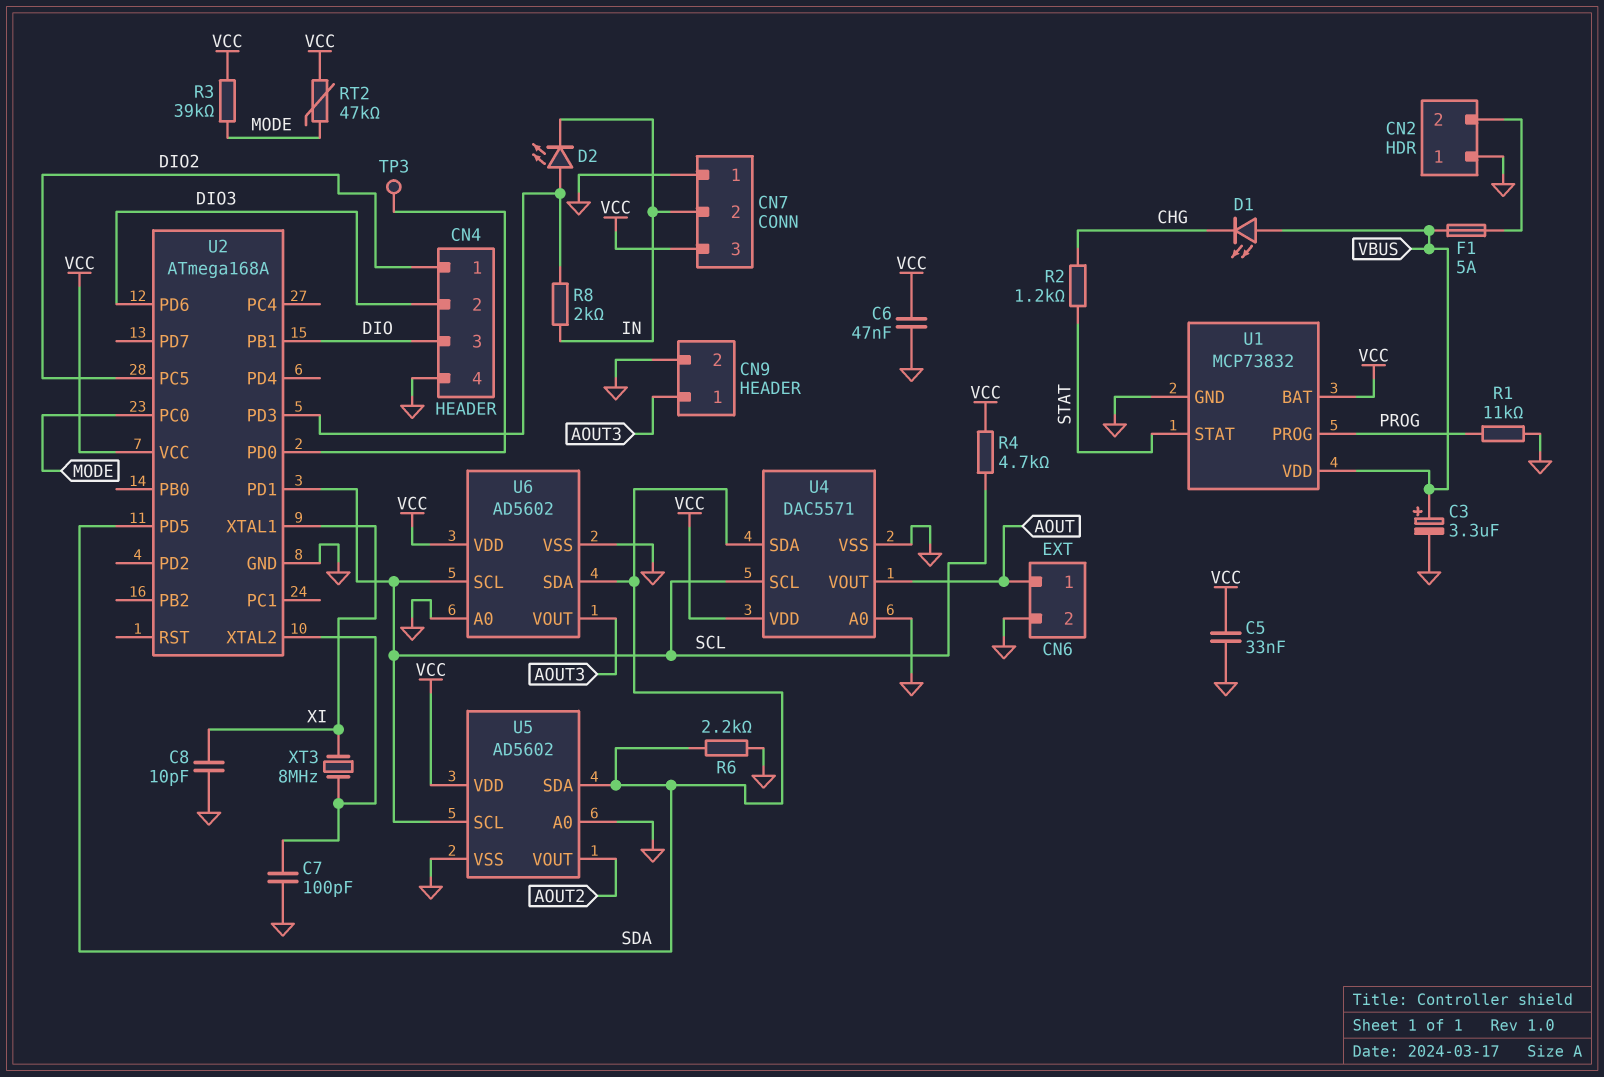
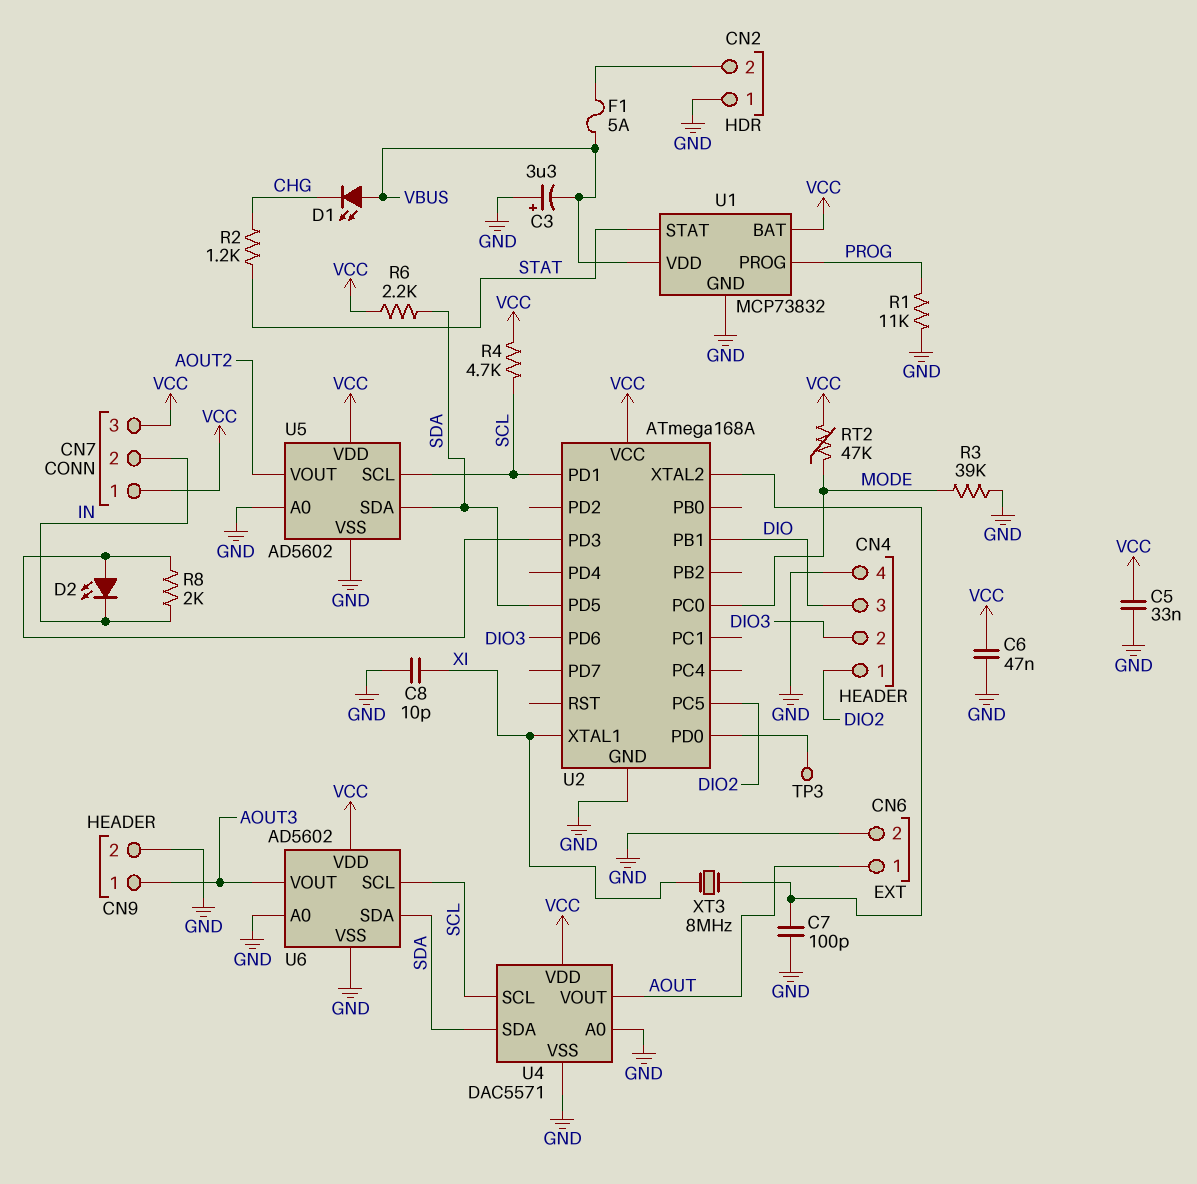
C3: 3.3uF (plus VBUS, minus GND) -> 3.3uF (plus GND, minus VBUS)
CN7 pin 1: GND -> VCC
R3: 39k (MODE, VCC) -> 39k (GND, MODE)
R6: 2.2k (GND, SDA) -> 2.2k (SDA, VCC)

